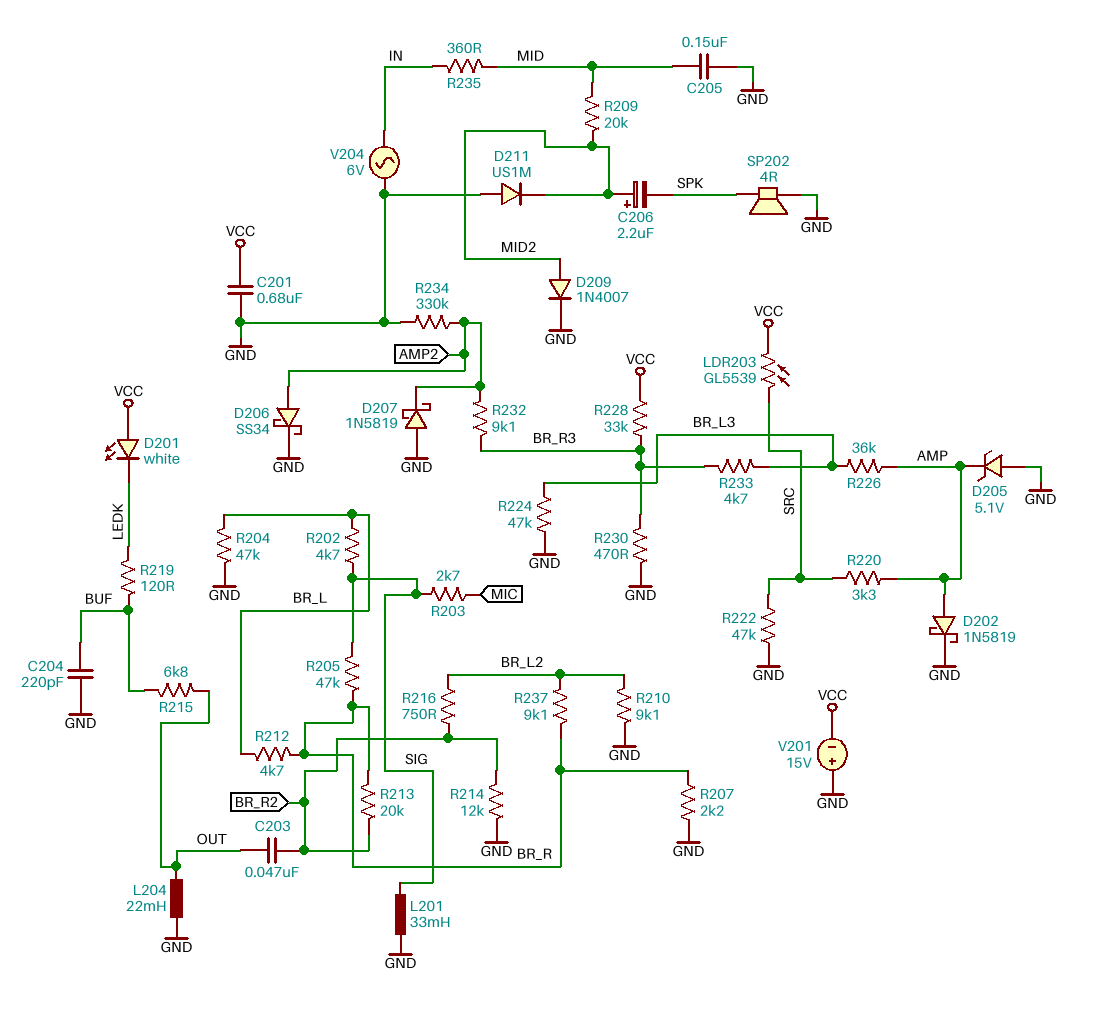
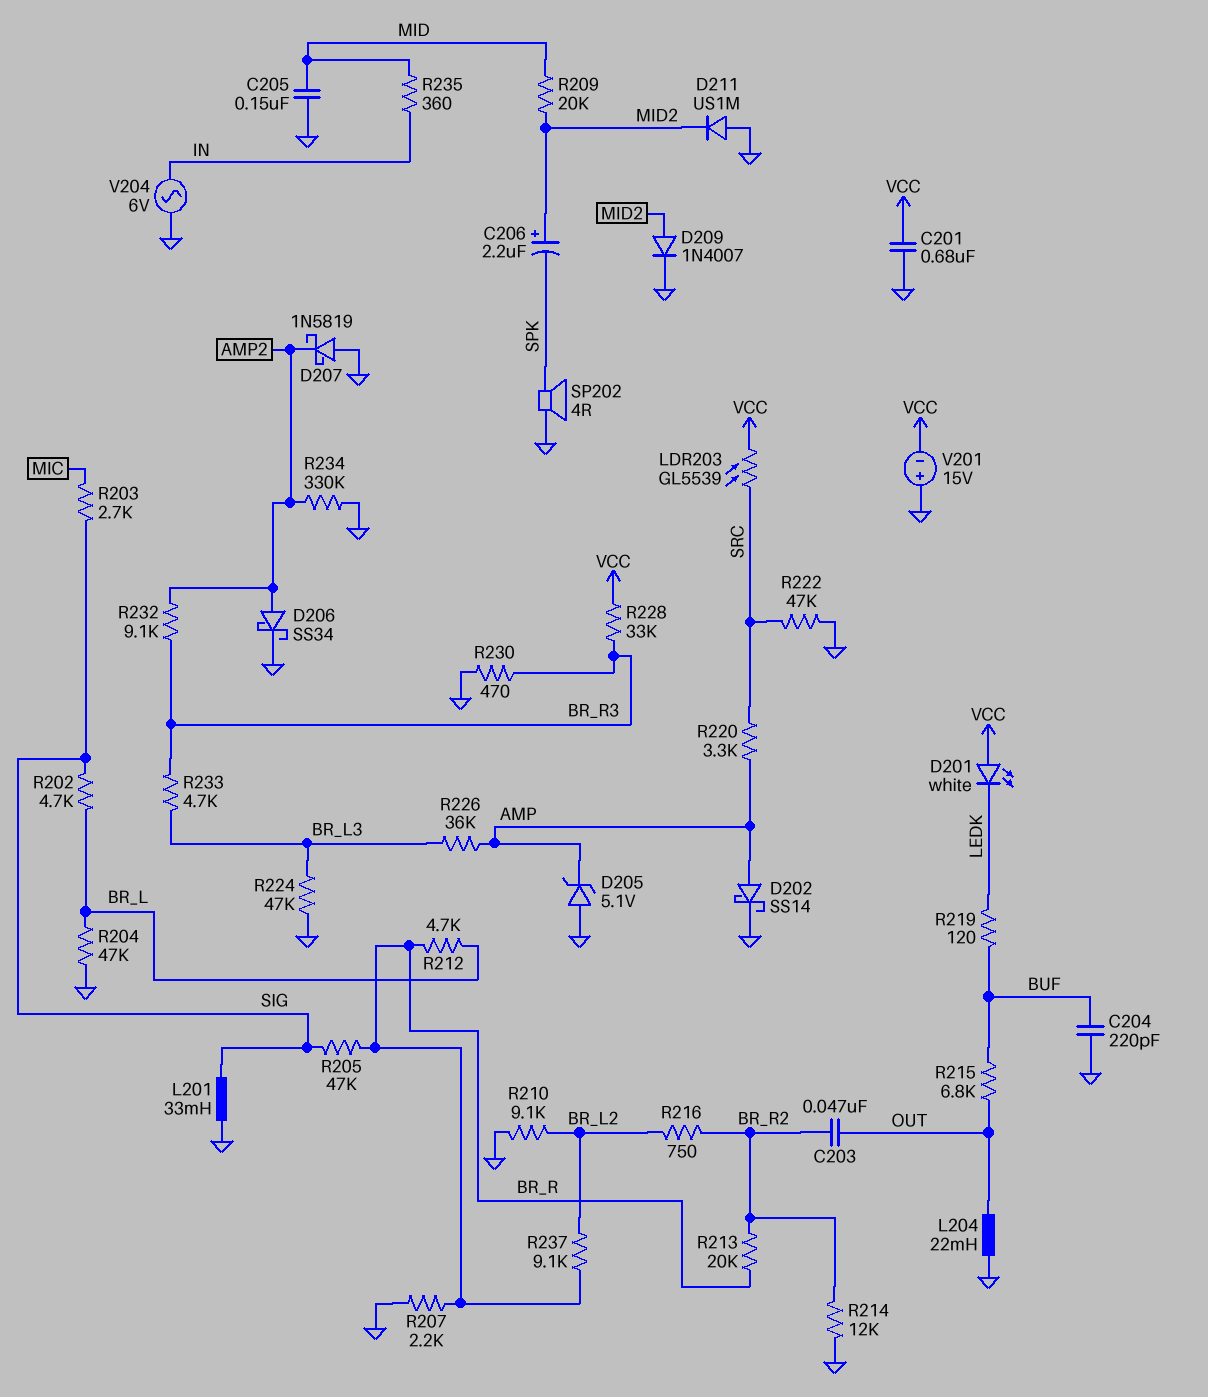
D202: schottky 1N5819 (A AMP, K GND) -> schottky SS14 (A AMP, K GND)

